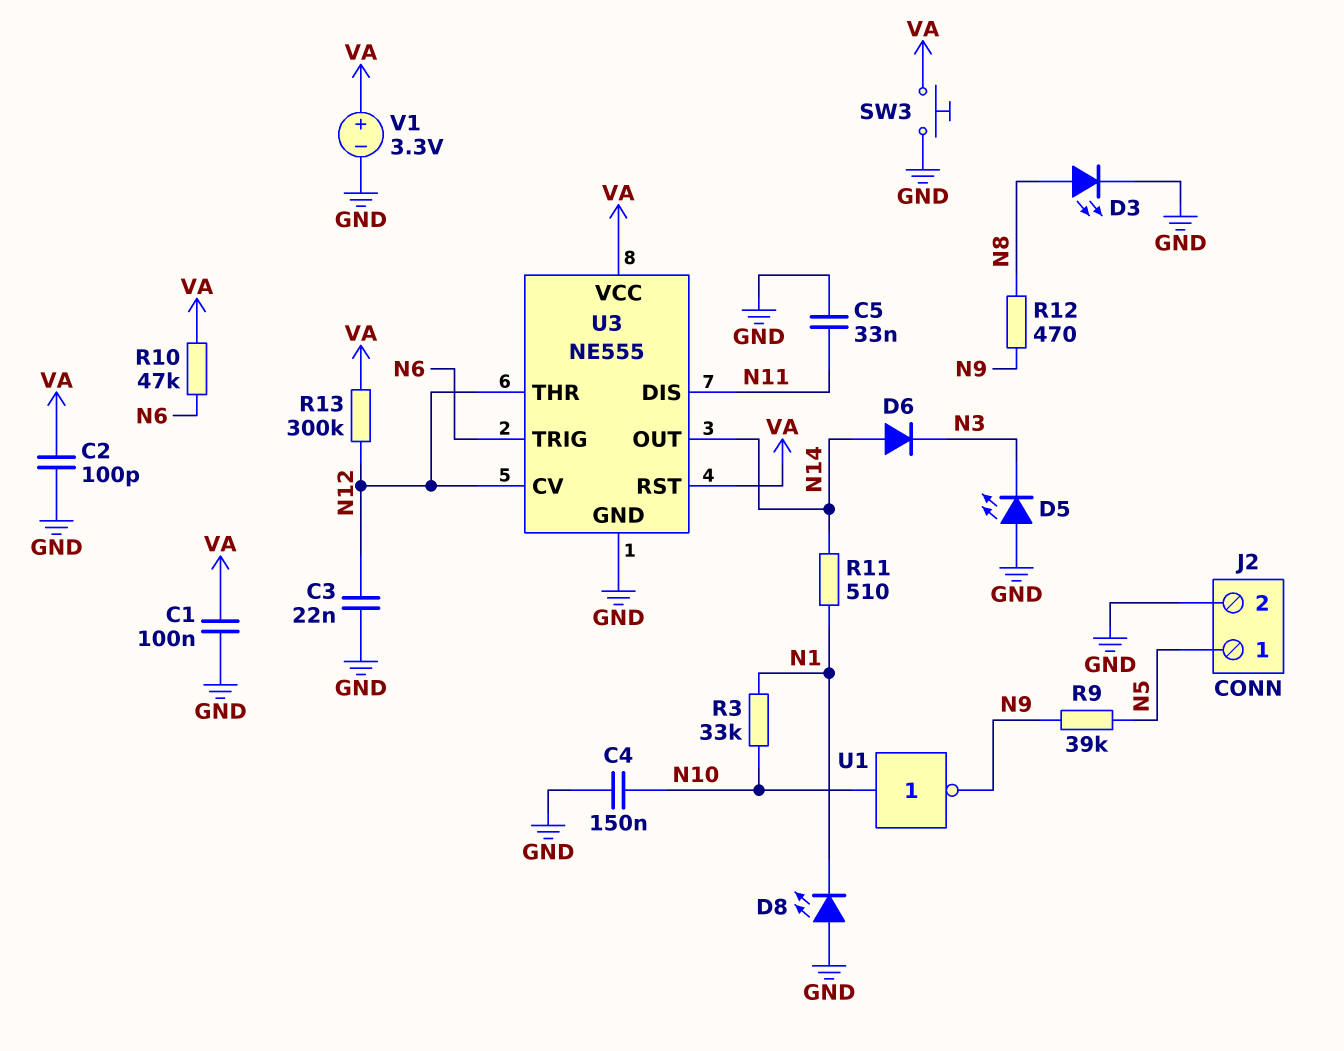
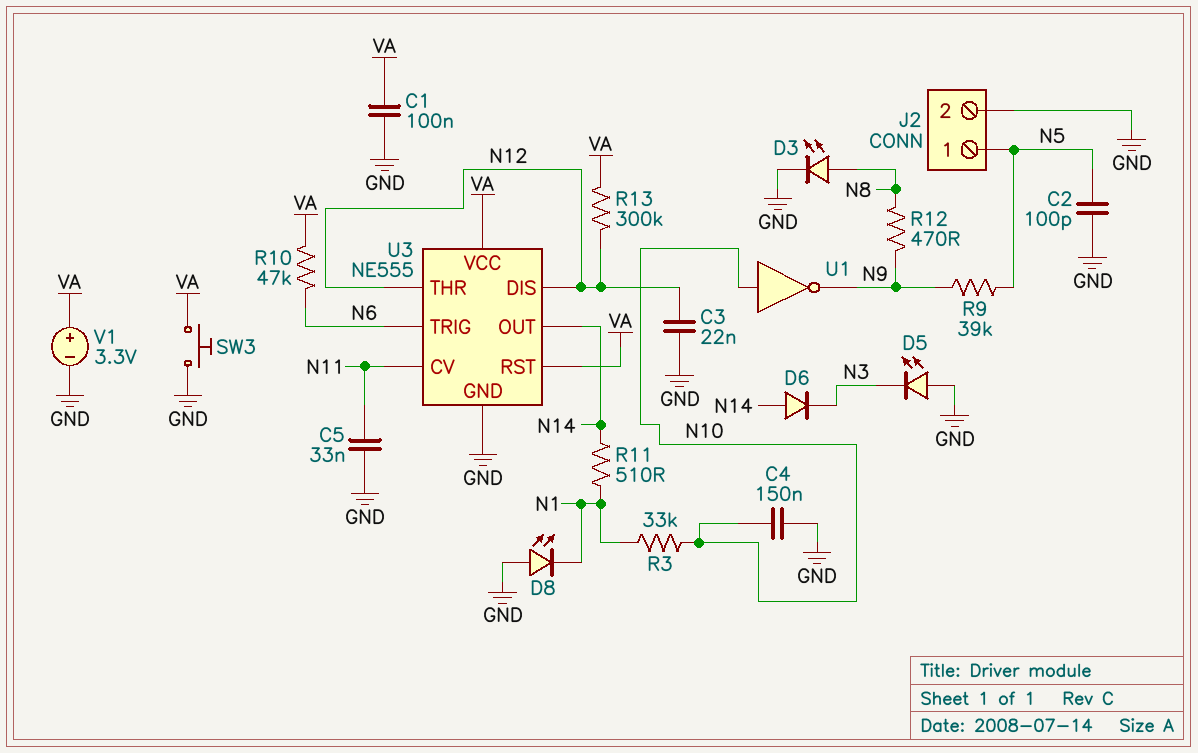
C2: 100pF (GND, VA) -> 100pF (GND, N5)
U3 pin CV: N12 -> N11
U3 pin DIS: N11 -> N12

